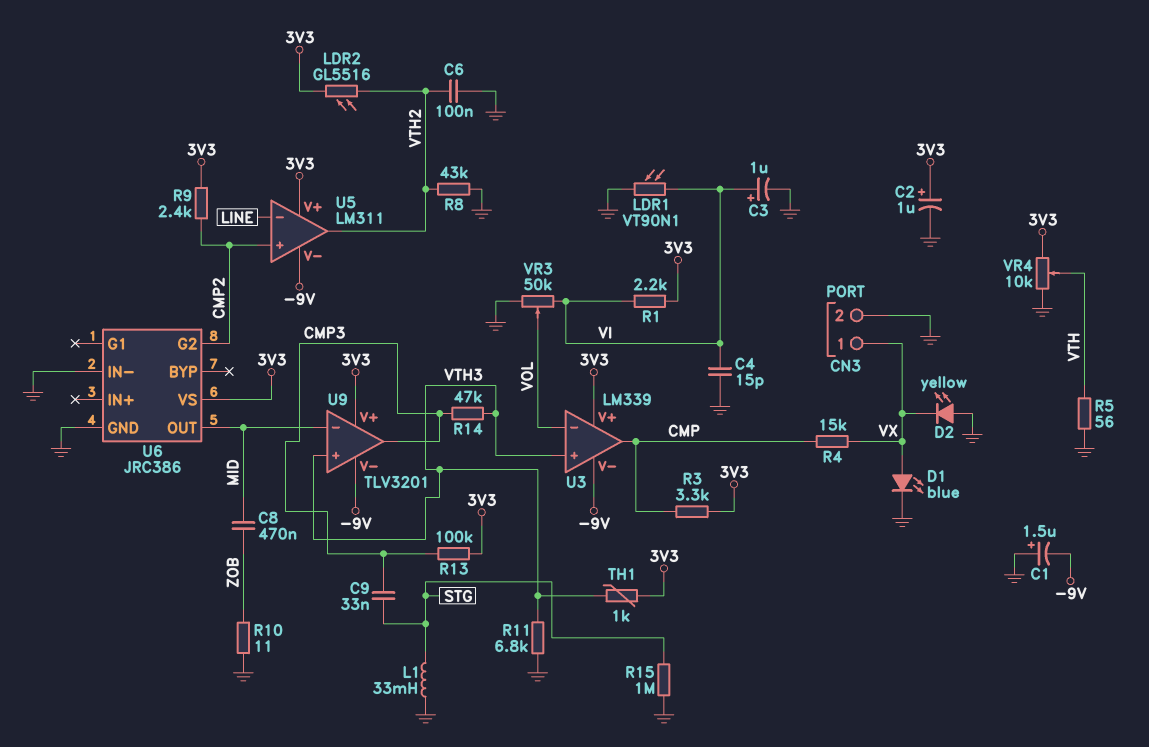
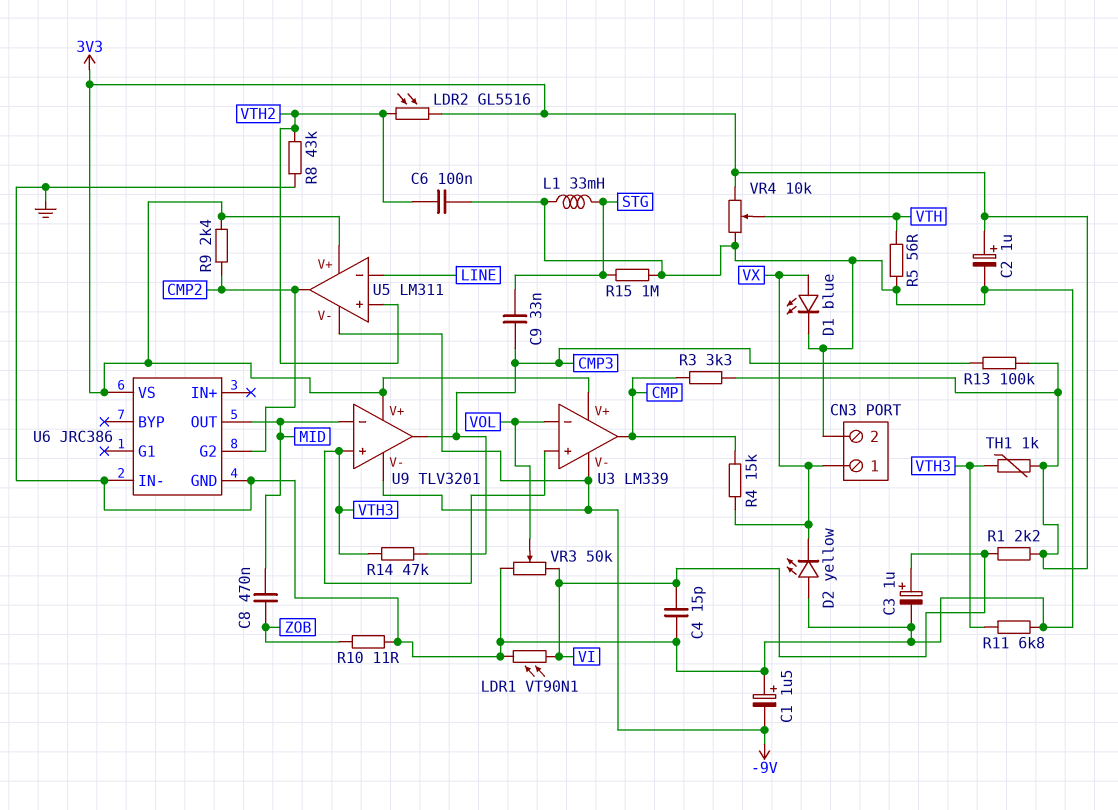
U5 pin in+: CMP2 -> VTH2
U5 pin out: VTH2 -> CMP2

